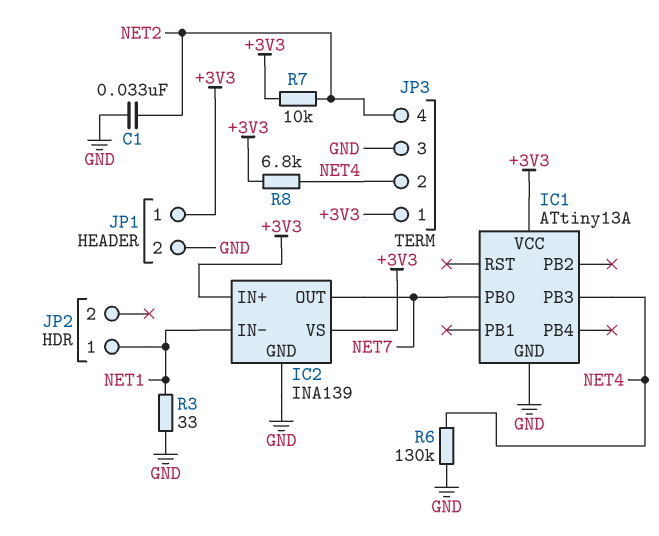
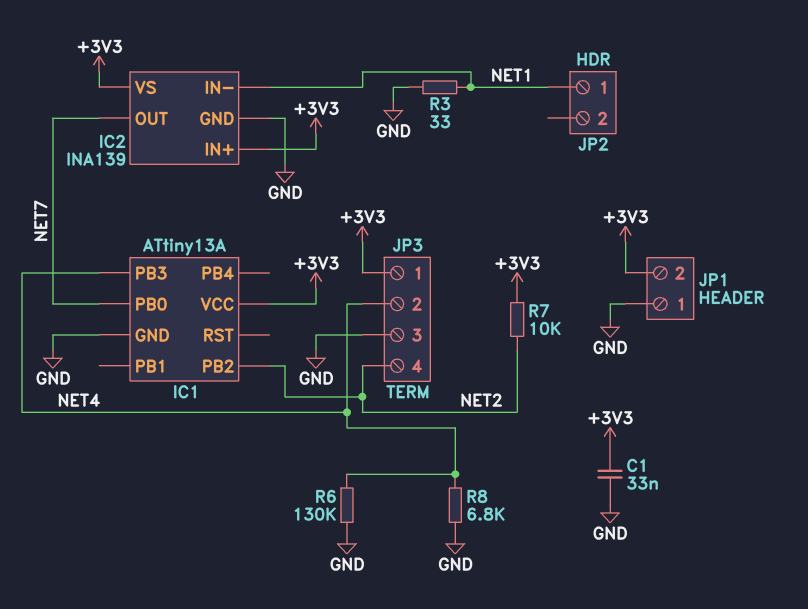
C1: 33nF (GND, NET2) -> 33nF (+3V3, GND)
IC1 pin PB2: none -> NET2
JP1 pin 1: +3V3 -> GND
JP1 pin 2: GND -> +3V3
R8: 6.8k (+3V3, NET4) -> 6.8k (GND, NET4)

